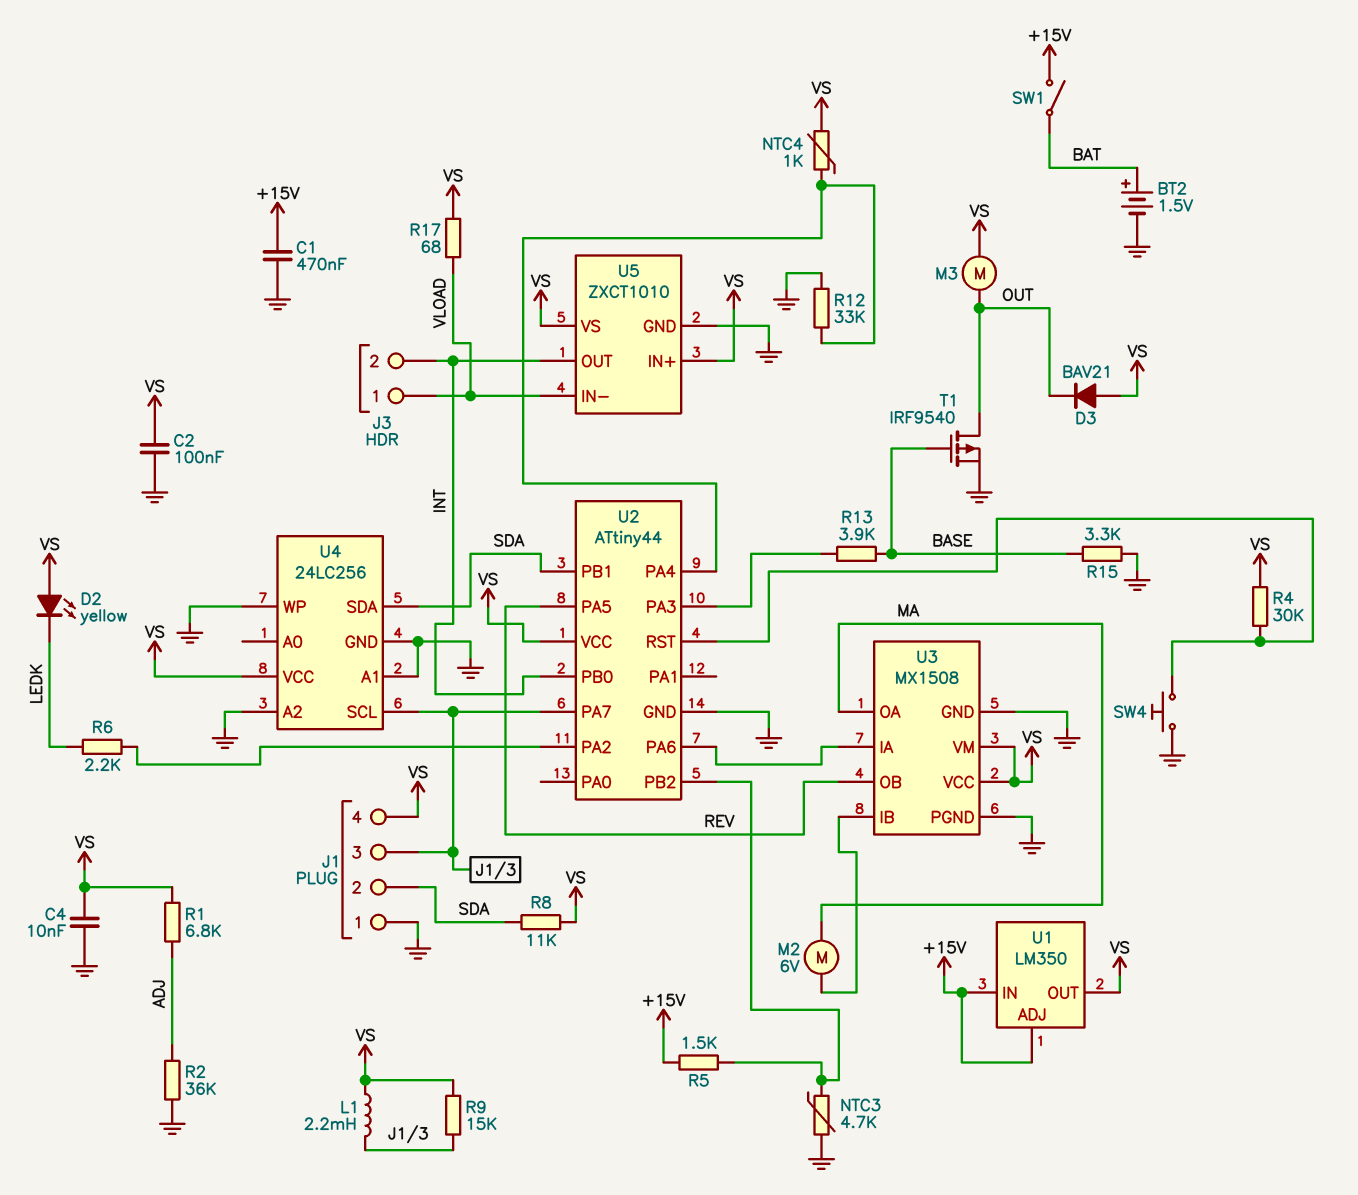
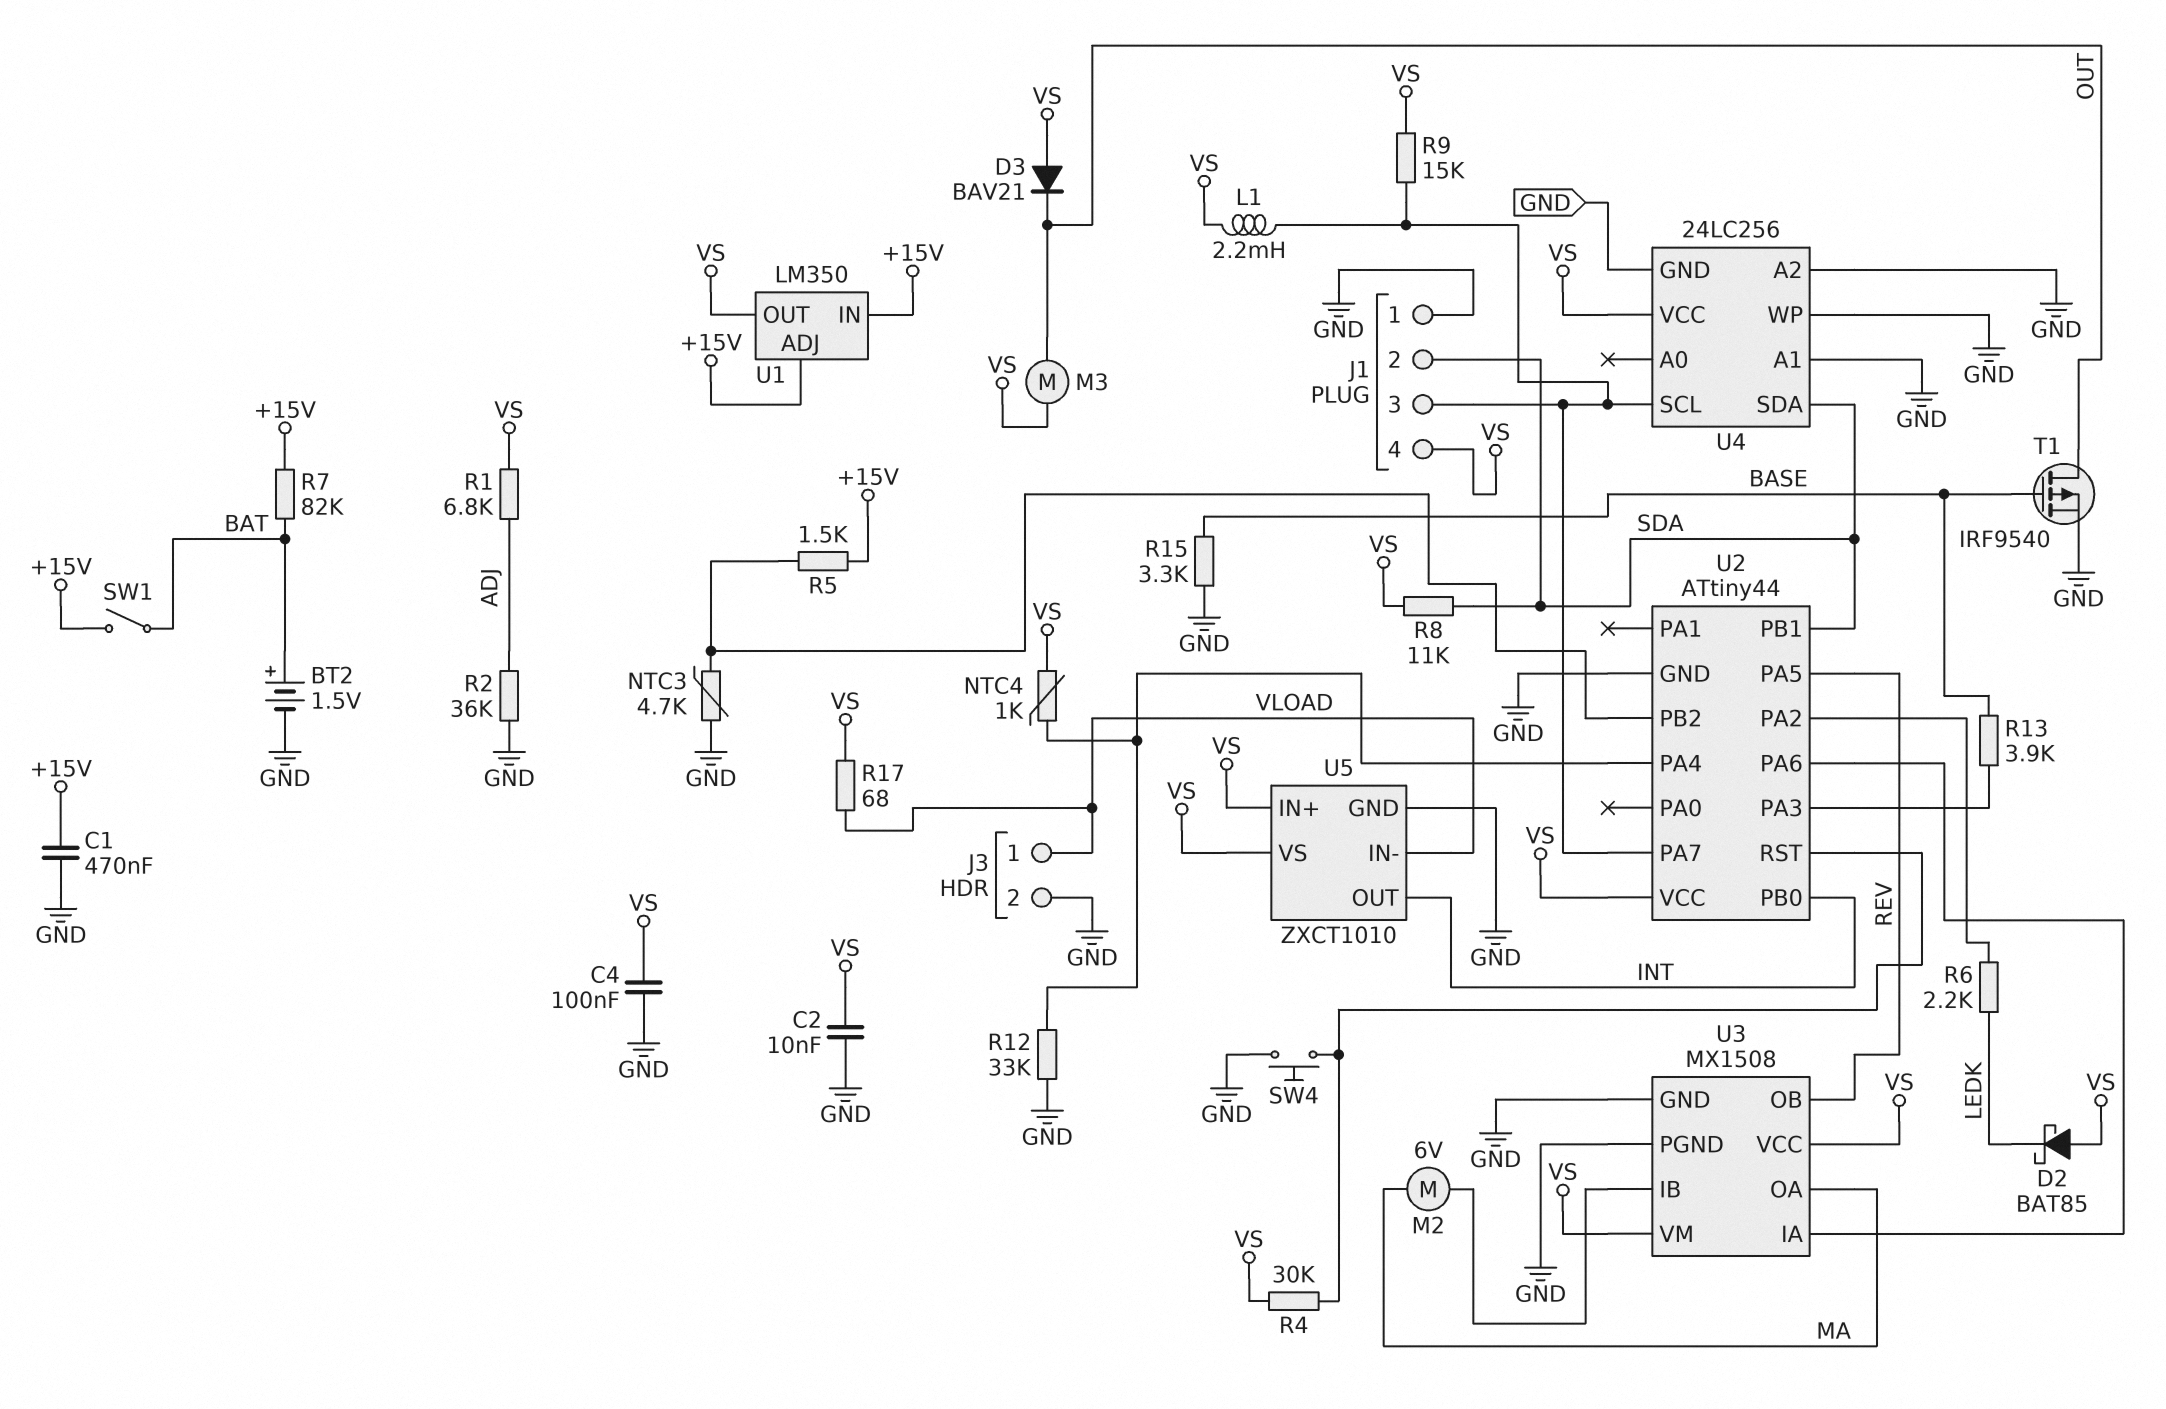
C2: 100nF (GND, VS) -> 10nF (GND, VS)
C4: 10nF (GND, VS) -> 100nF (GND, VS)
D2: LED yellow (A VS, K LEDK) -> schottky BAT85 (A VS, K LEDK)
J3 pin 2: INT -> GND
R7: none -> 82k (+15V, BAT)

